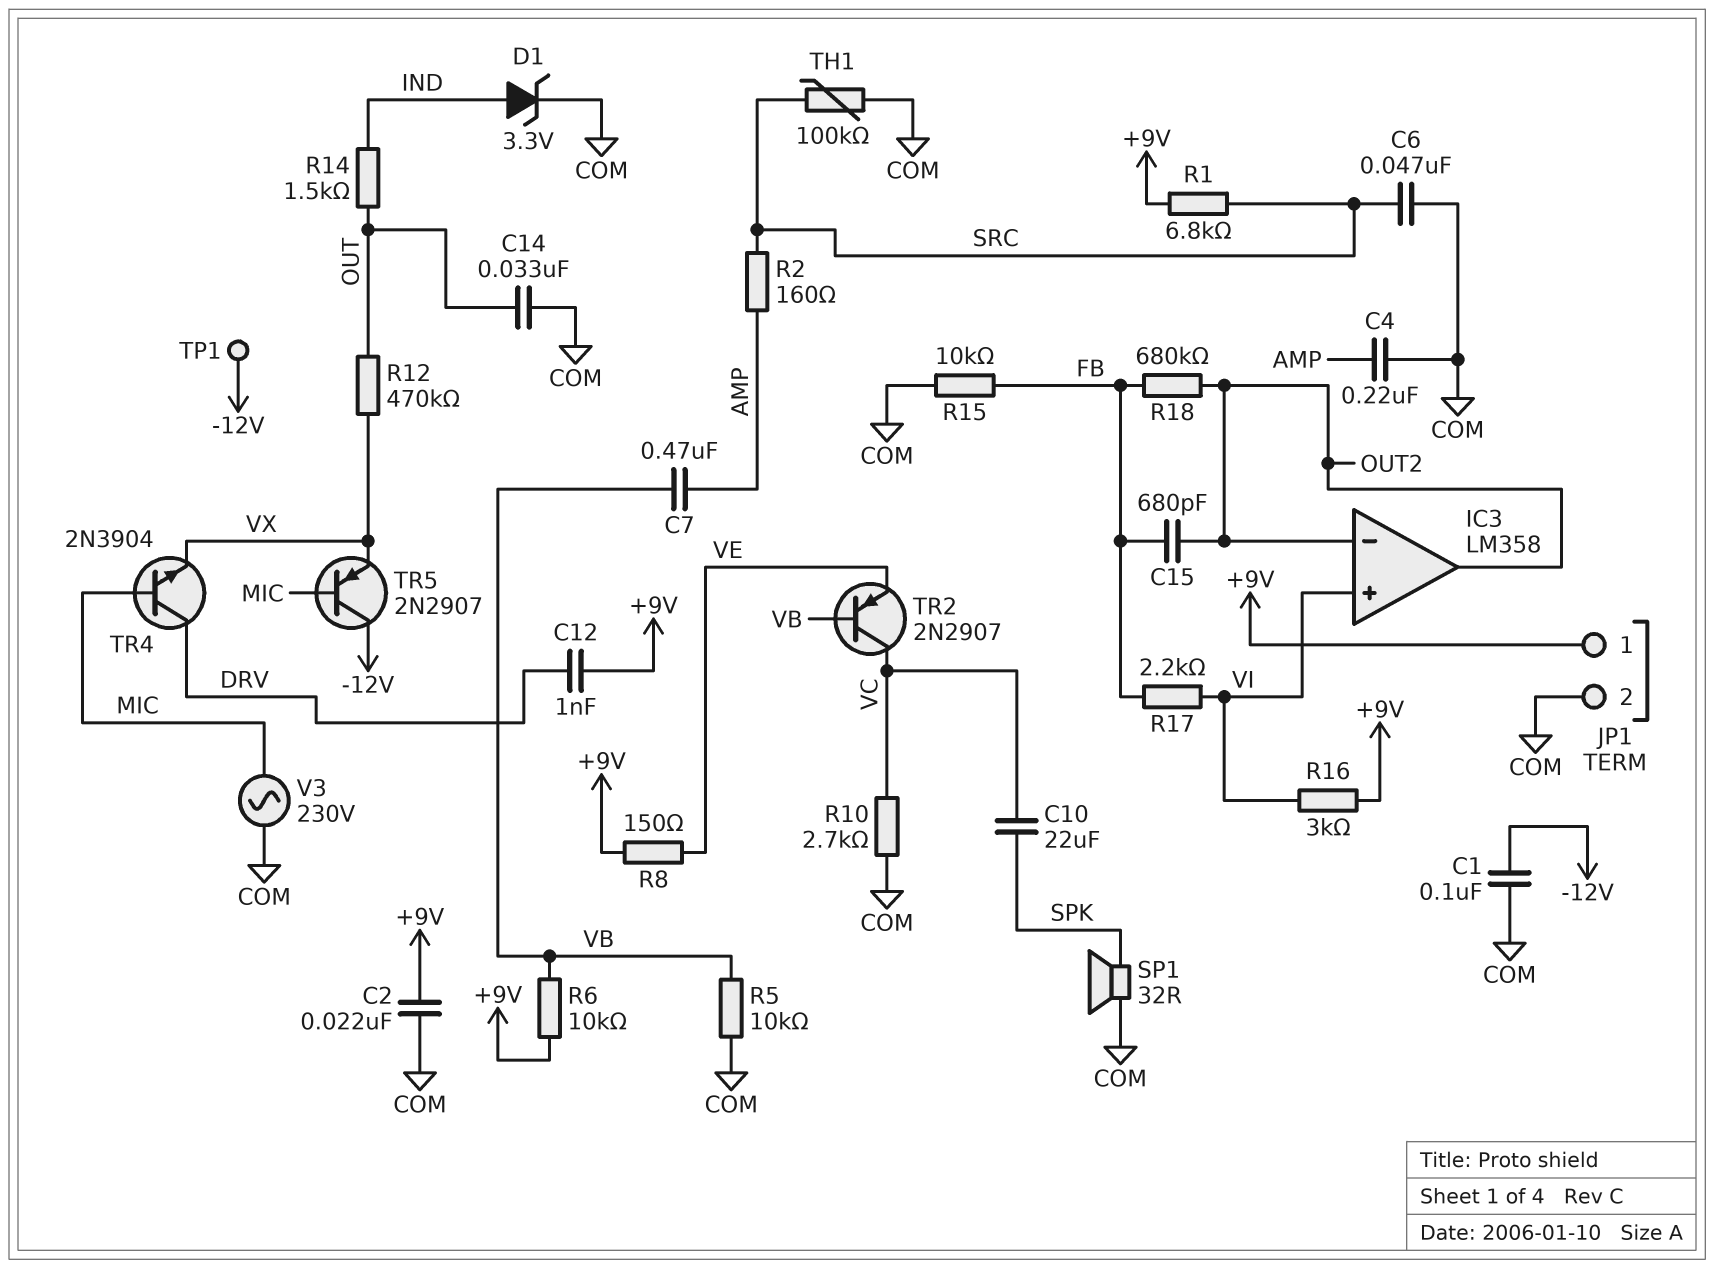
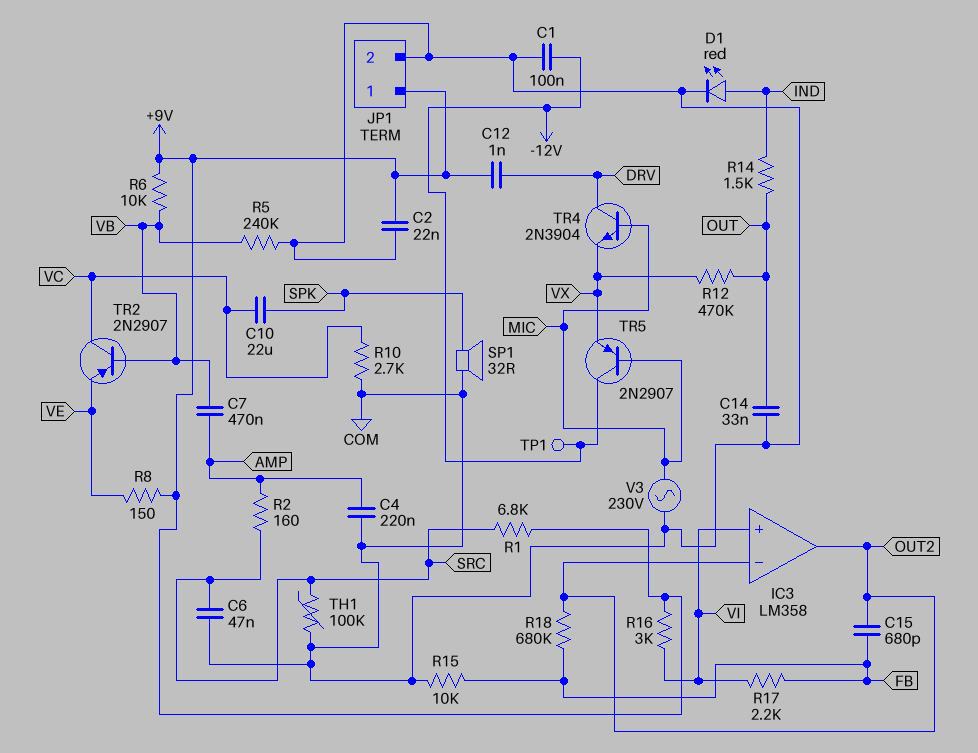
D1: zener 3.3V (A IND, K COM) -> LED red (A IND, K COM)
R5: 10k (COM, VB) -> 240k (COM, VB)

